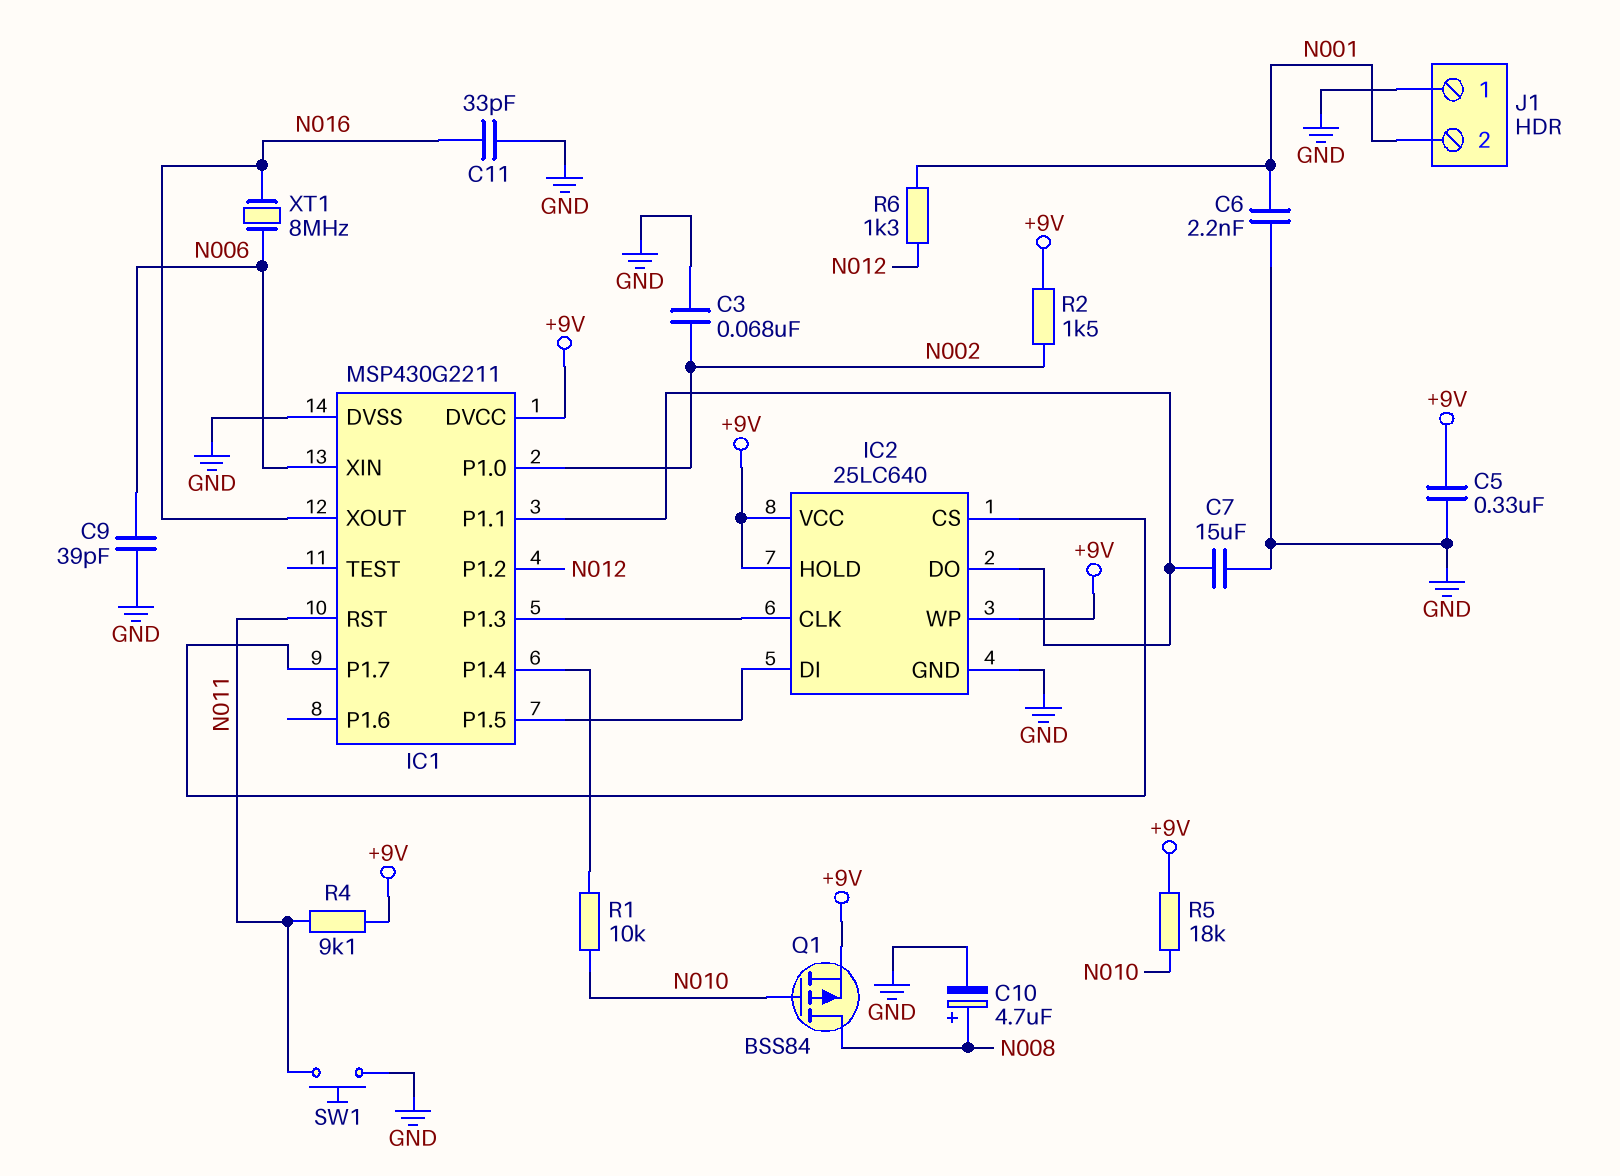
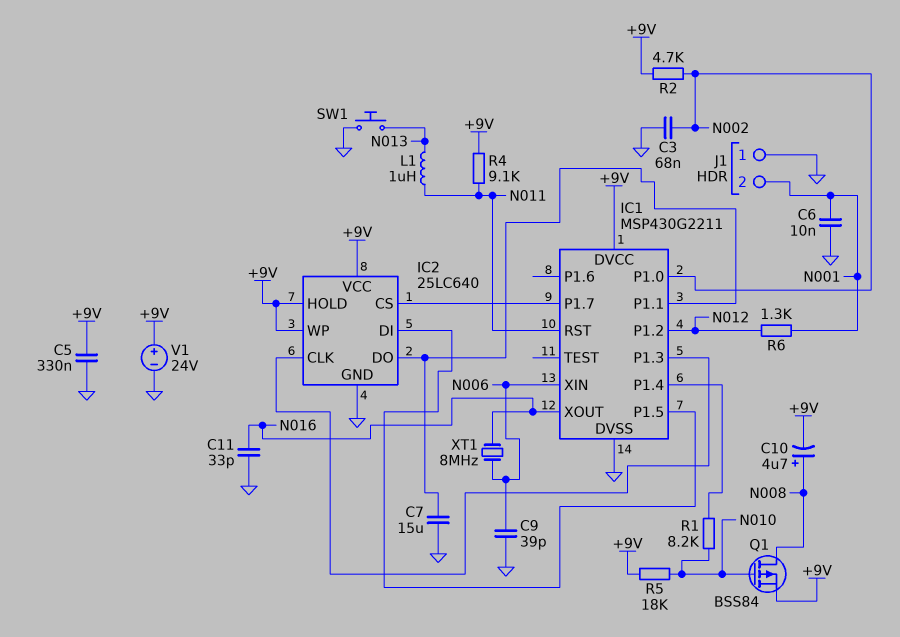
C6: 2.2nF (GND, N001) -> 10nF (GND, N001)
C10: 4.7uF (plus N008, minus GND) -> 4.7uF (plus N008, minus +9V)
L1: none -> 1uH (N011, N013)
R1: 10k (IC1/P1.4, N010) -> 8.2k (IC1/P1.4, N010)
R2: 1.5k (+9V, N002) -> 4.7k (+9V, N002)
SW1: button (GND, N011) -> button (GND, N013)
V1: none -> 24V (plus +9V, minus GND)

